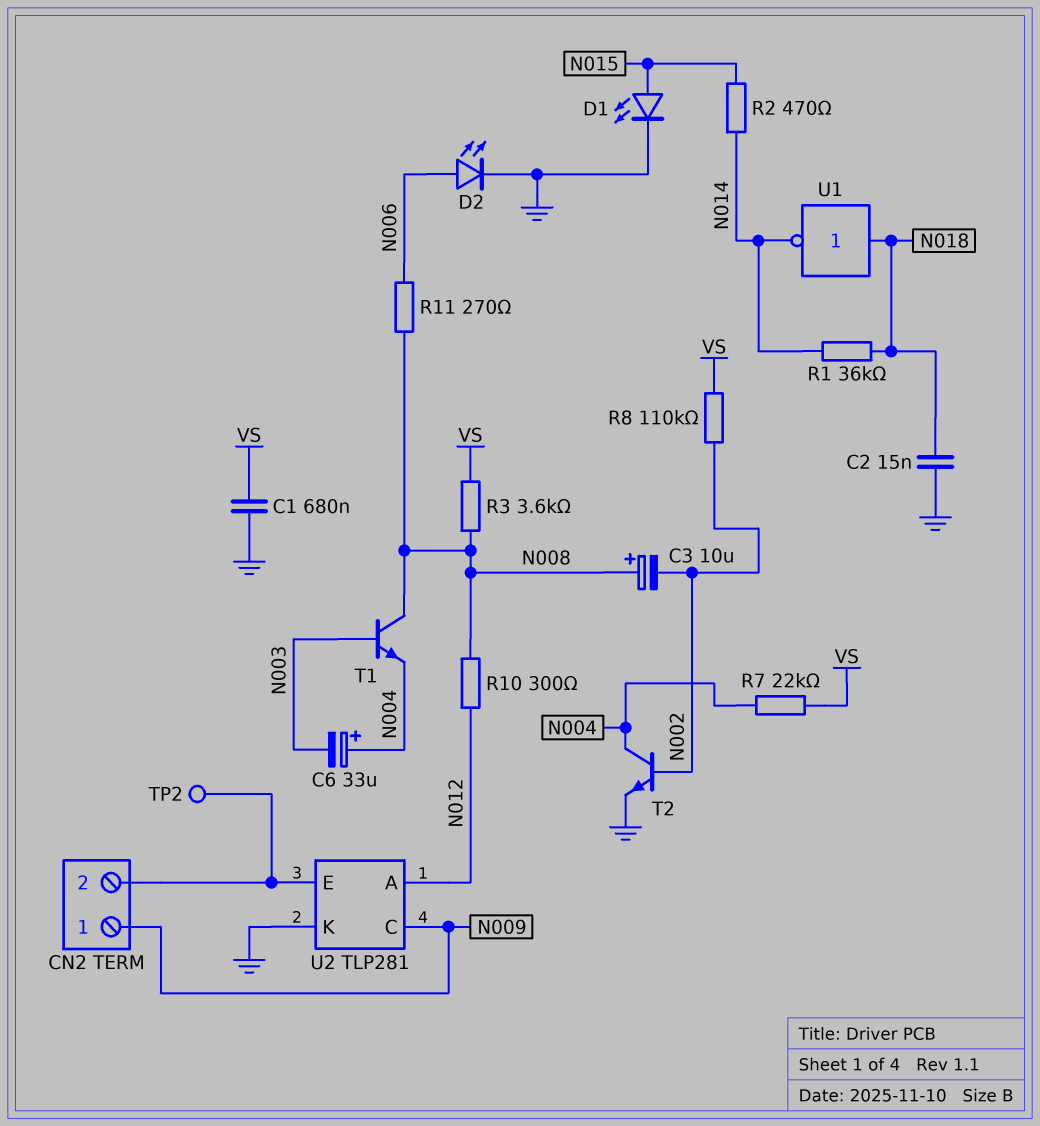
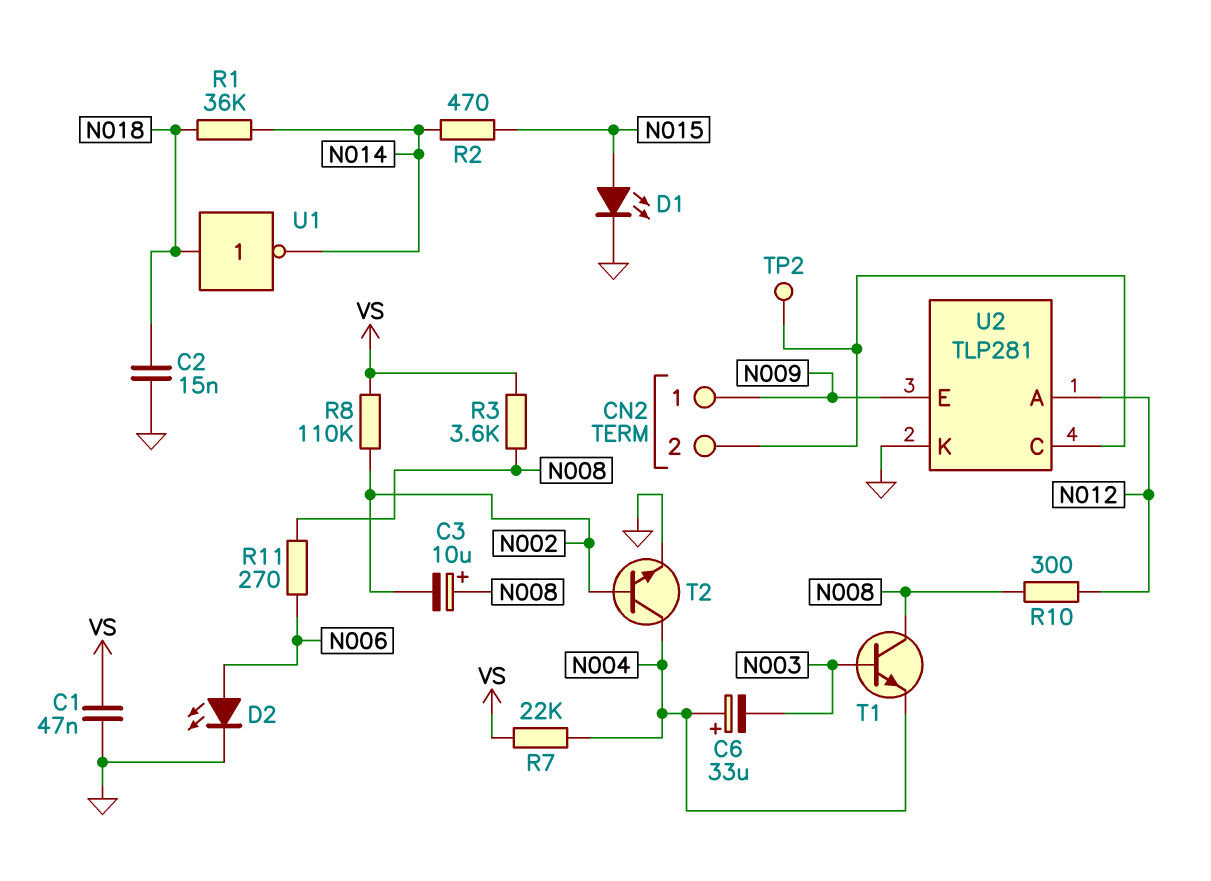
C1: 680nF (GND, VS) -> 47nF (GND, VS)
U2 pin C: N009 -> CN2/2
U2 pin E: CN2/2 -> N009

